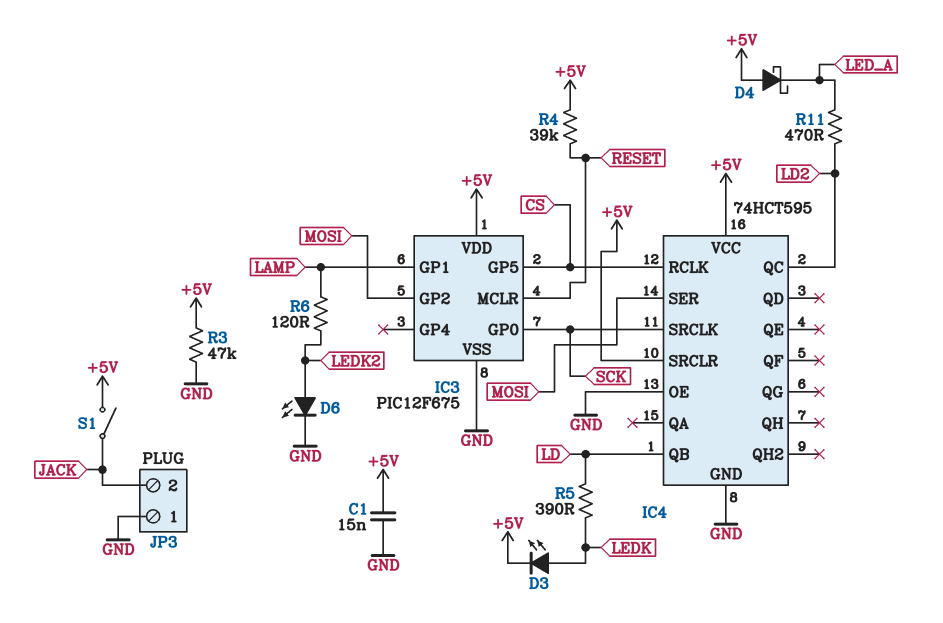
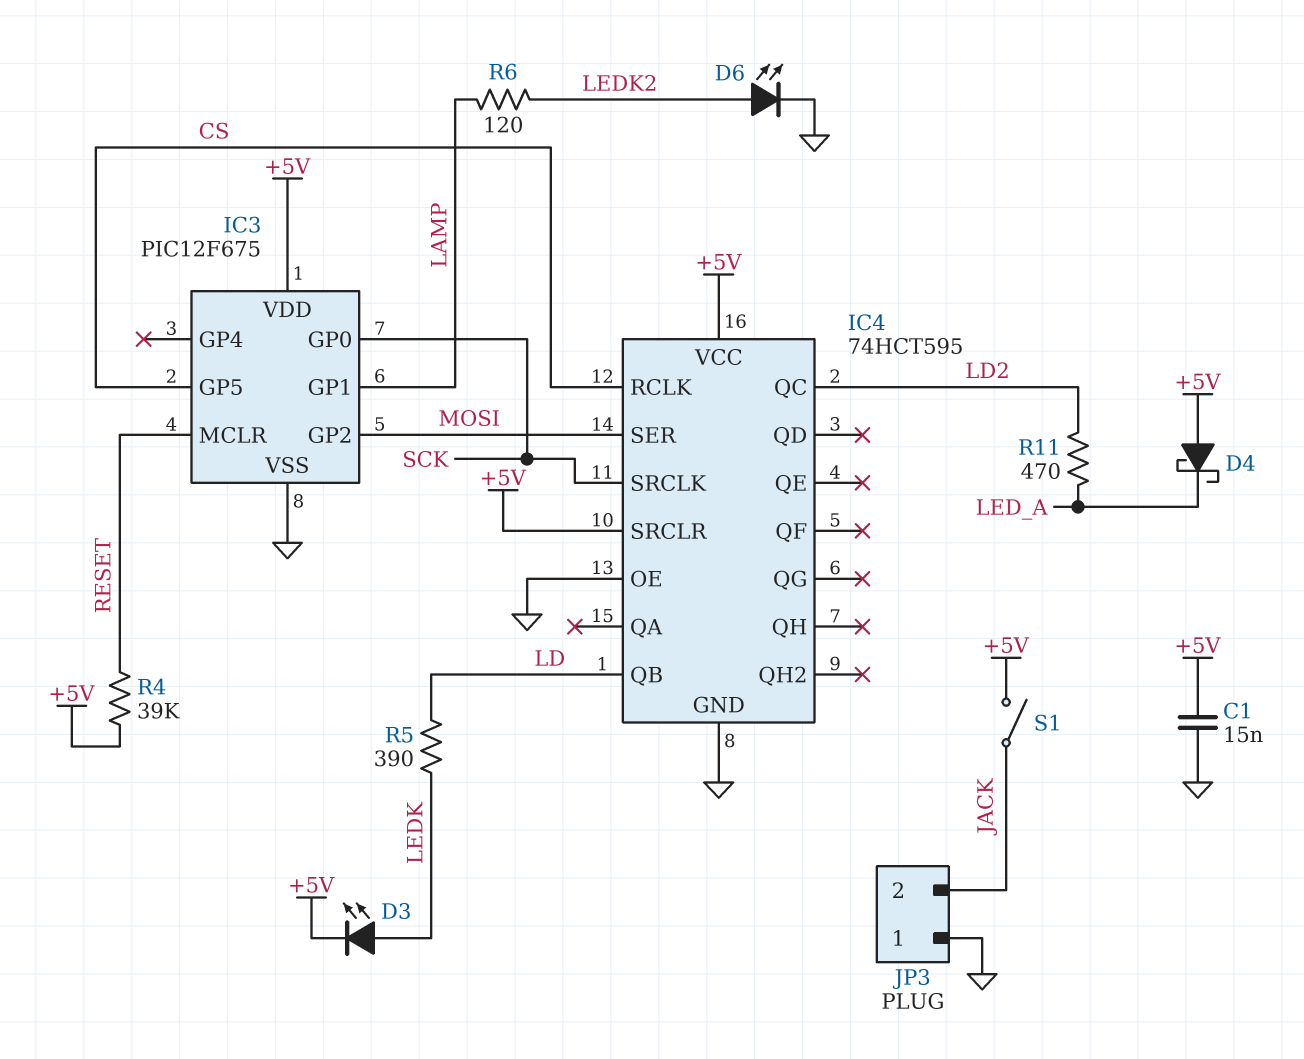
R3: 47k (+5V, GND) -> none

